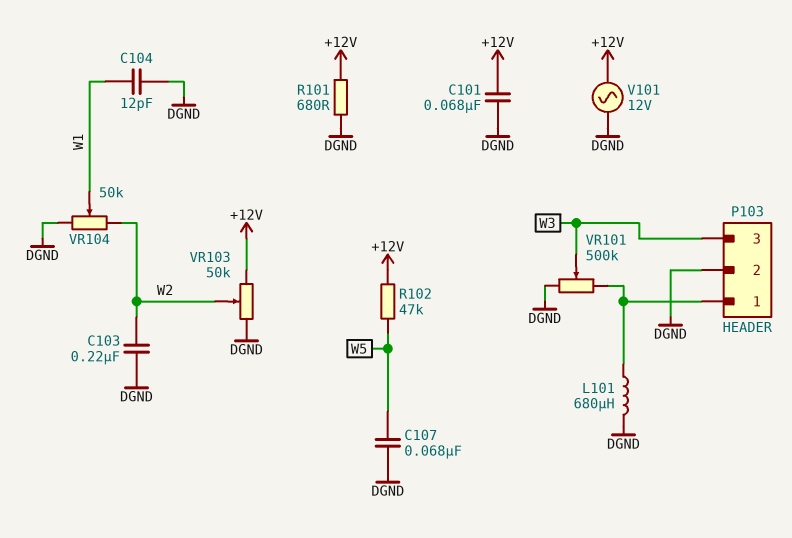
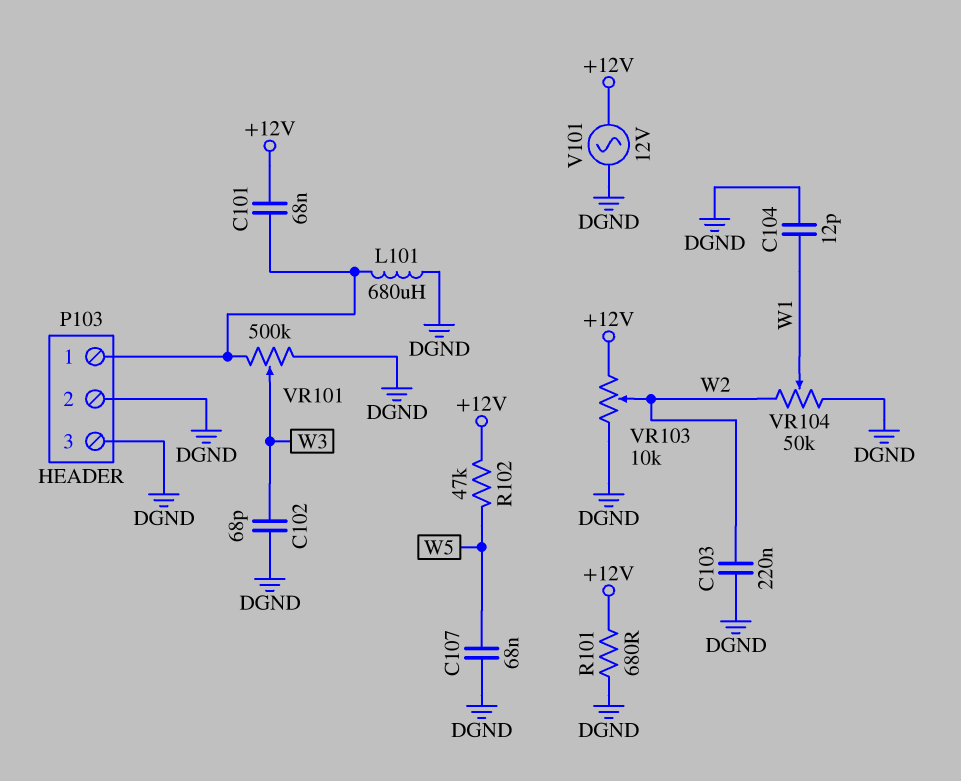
C101: 68nF (+12V, DGND) -> 68nF (+12V, P103/1)
C102: none -> 68pF (DGND, W3)
P103 pin 3: W3 -> DGND
VR103: 50k (+12V, DGND, wiper W2) -> 10k (+12V, DGND, wiper W2)

